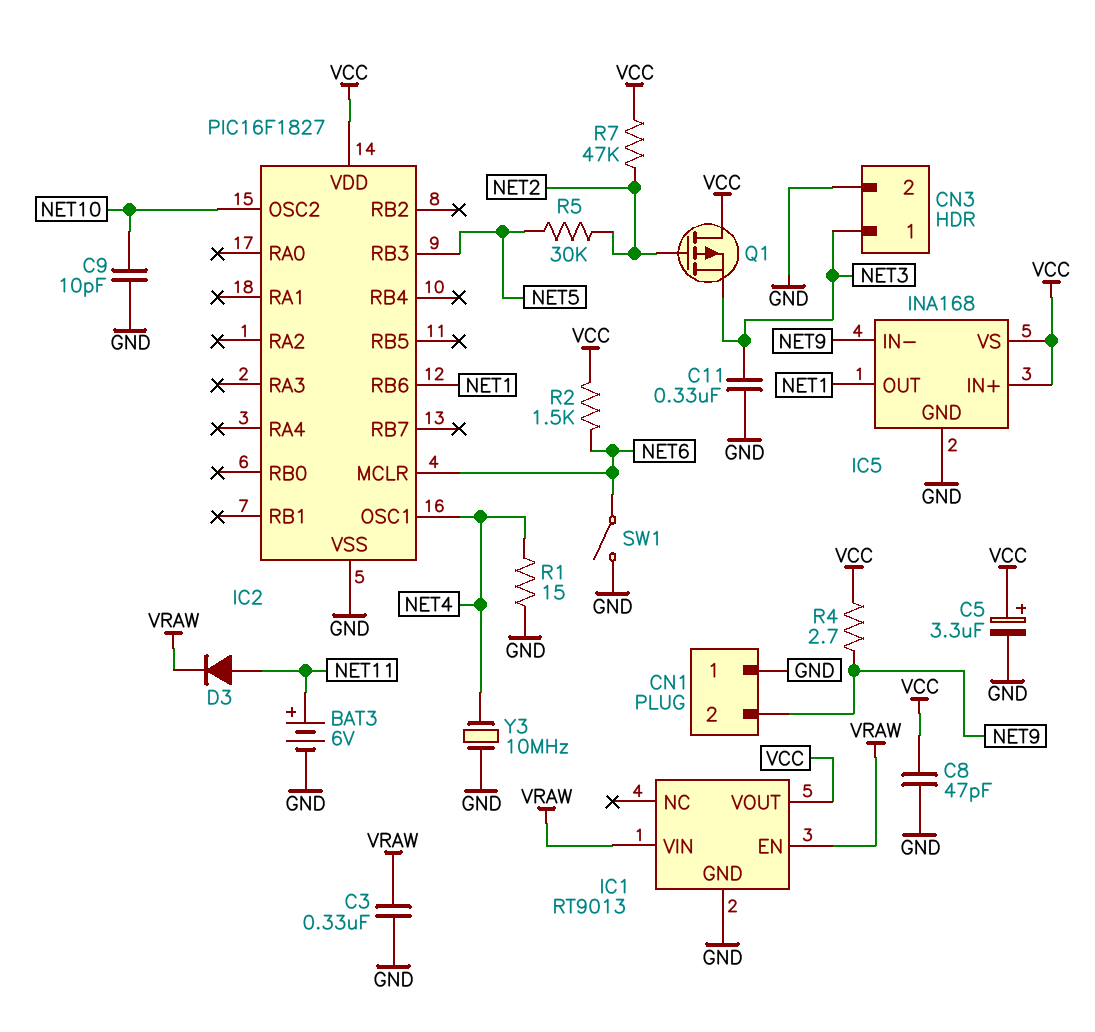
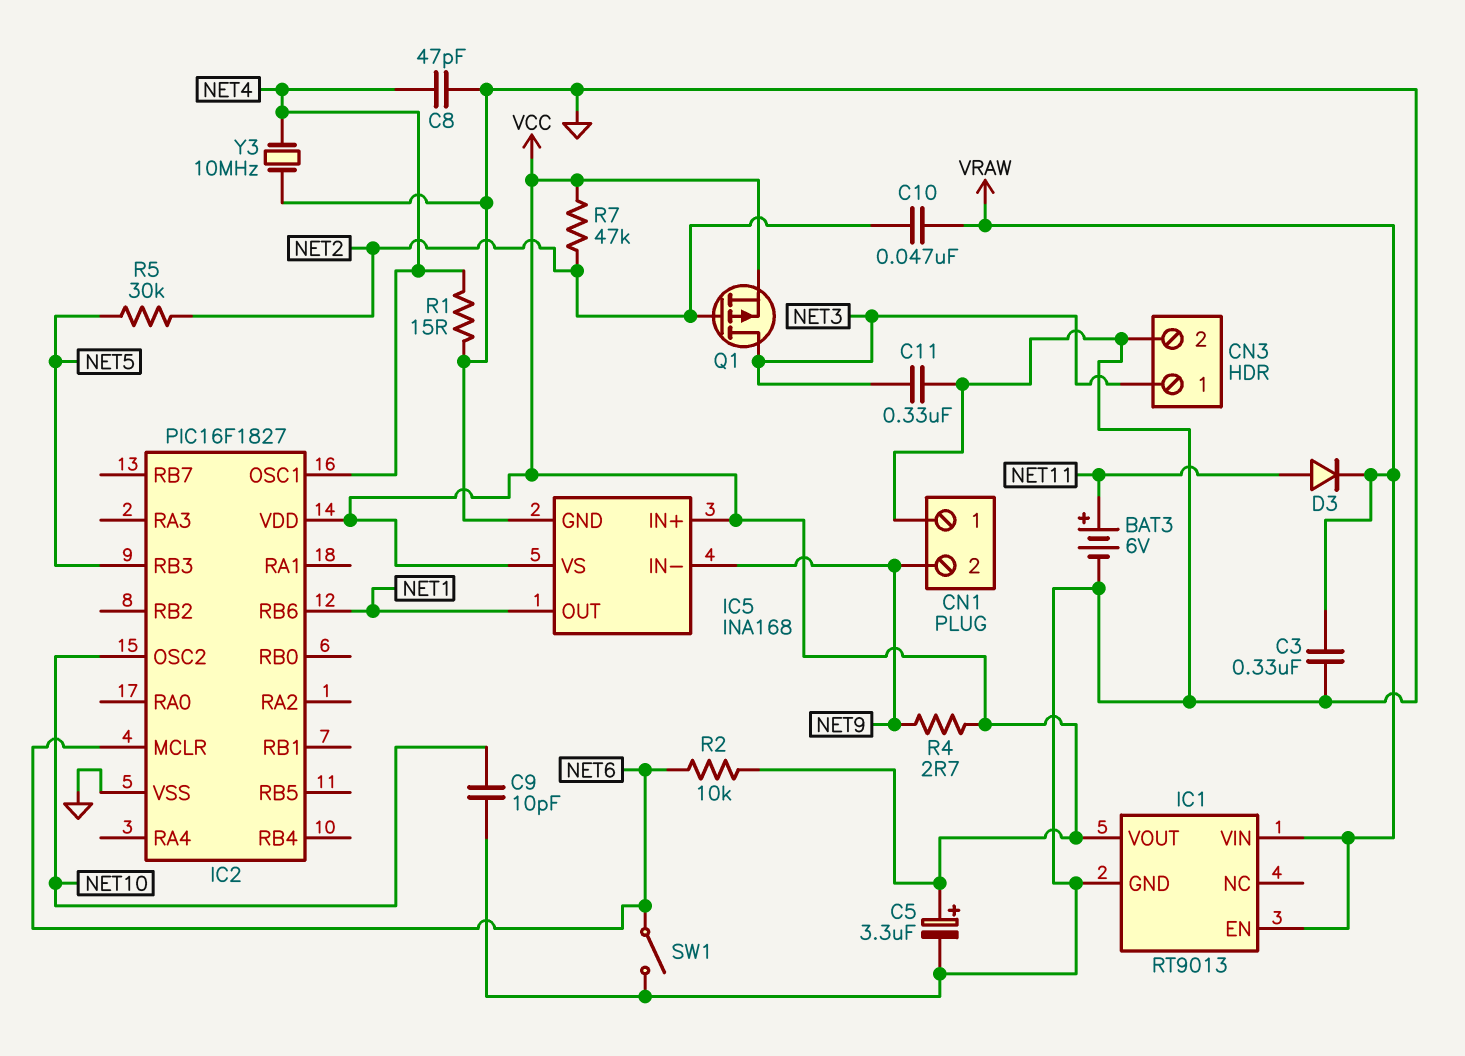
C8: 47pF (GND, VCC) -> 47pF (GND, NET4)
C10: none -> 47nF (NET2, VRAW)
Q1: PMOS (G NET2, D VCC, S NET3) -> PMOS (G NET2, D NET3, S VCC)
R2: 1.5k (NET6, VCC) -> 10k (NET6, VCC)

